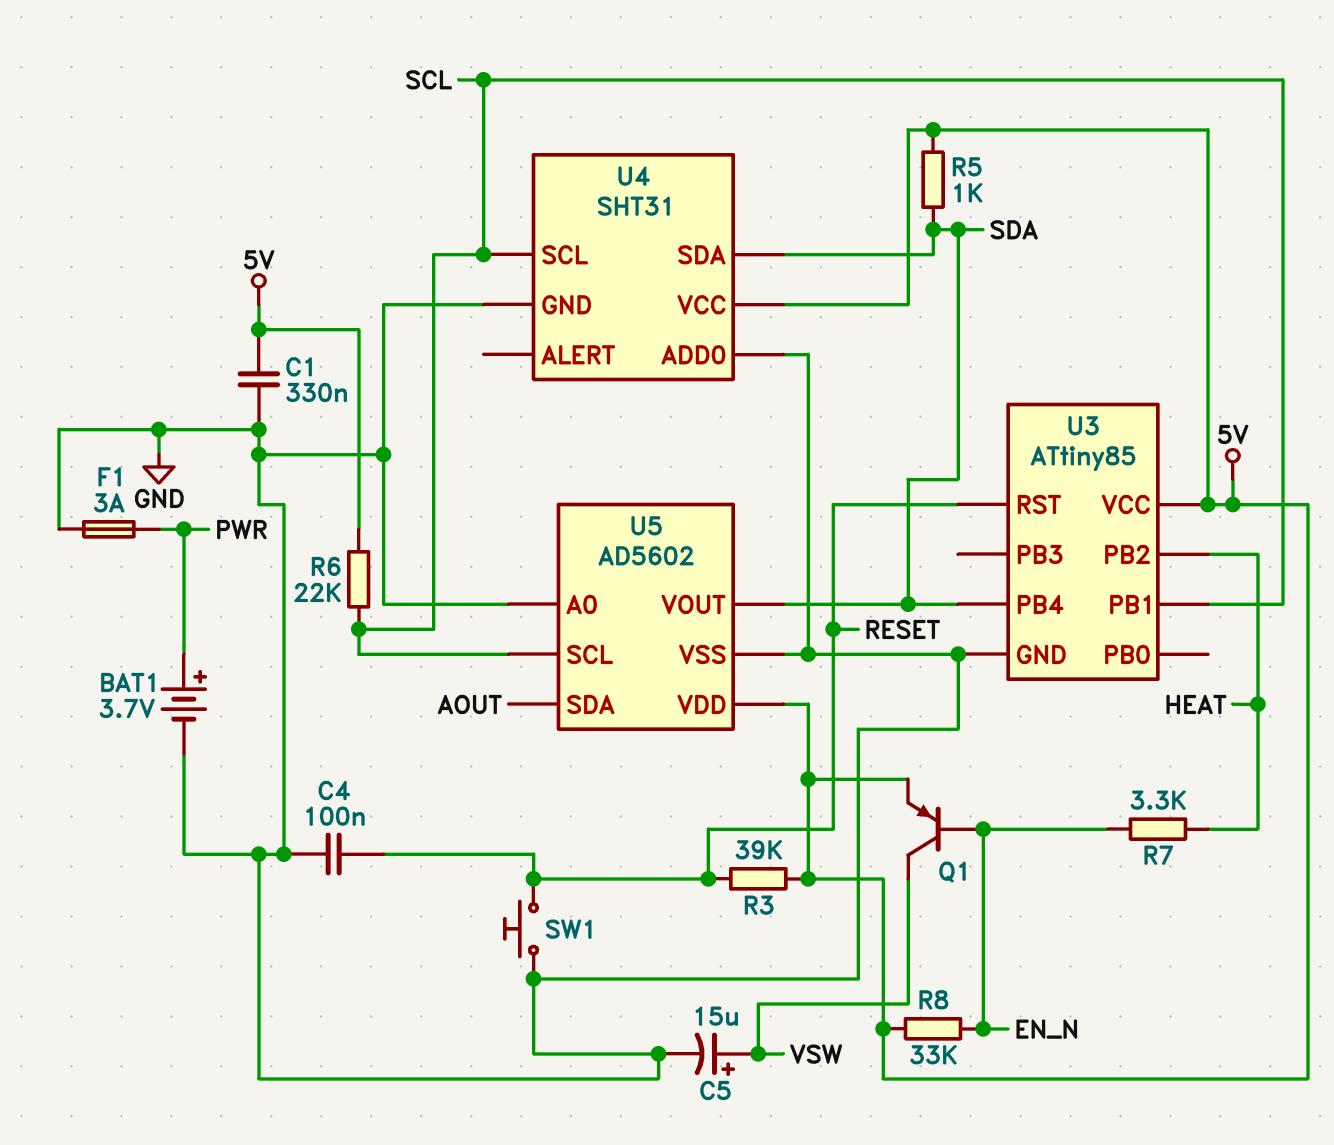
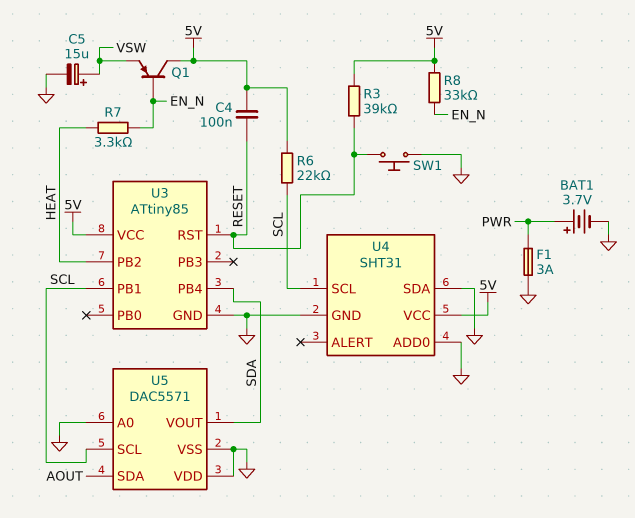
C1: 330nF (5V, GND) -> none
C4: 100nF (GND, RESET) -> 100nF (5V, RESET)
Q1: PNP (B EN_N, C VSW, E 5V) -> PNP (B EN_N, C 5V, E VSW)
R5: 1k (5V, SDA) -> none
U4 pin SDA: SDA -> GND
U5: AD5602 -> DAC5571
U5 pin VDD: 5V -> GND

